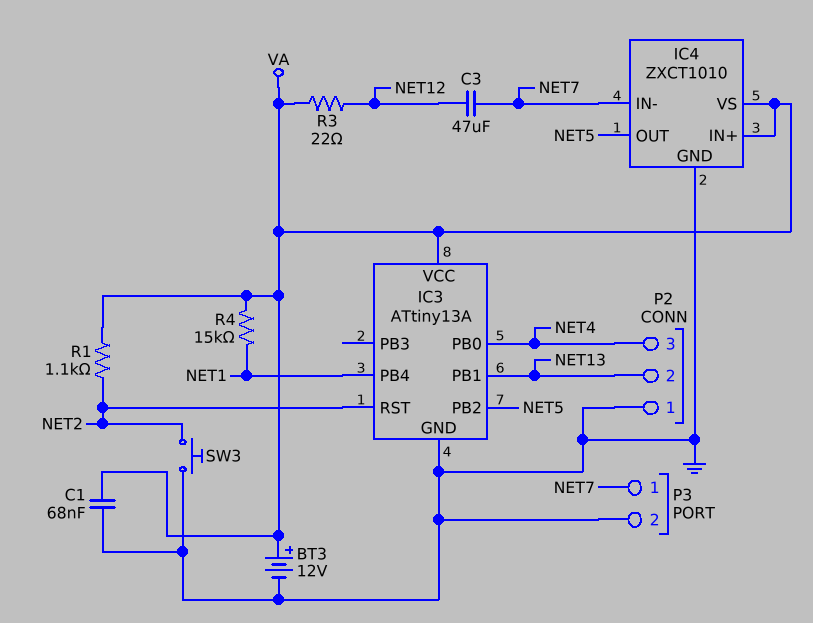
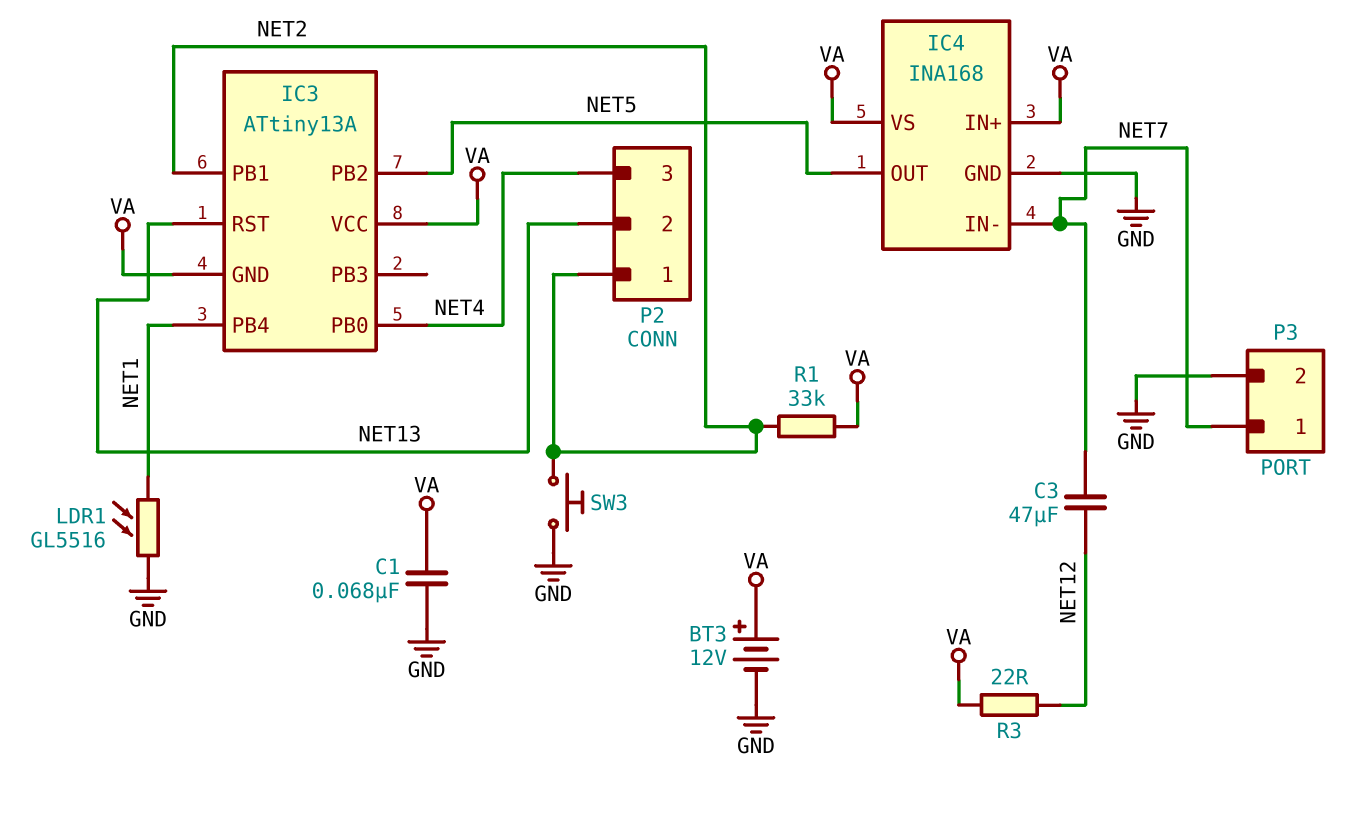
IC3 pin GND: GND -> VA
IC3 pin PB1: NET13 -> NET2
IC3 pin RST: NET2 -> NET13
IC4: ZXCT1010 -> INA168
LDR1: none -> GL5516 (GND, NET1)
P2 pin 1: GND -> NET2
R1: 1.1k (NET2, VA) -> 33k (NET2, VA)
R4: 15k (NET1, VA) -> none

